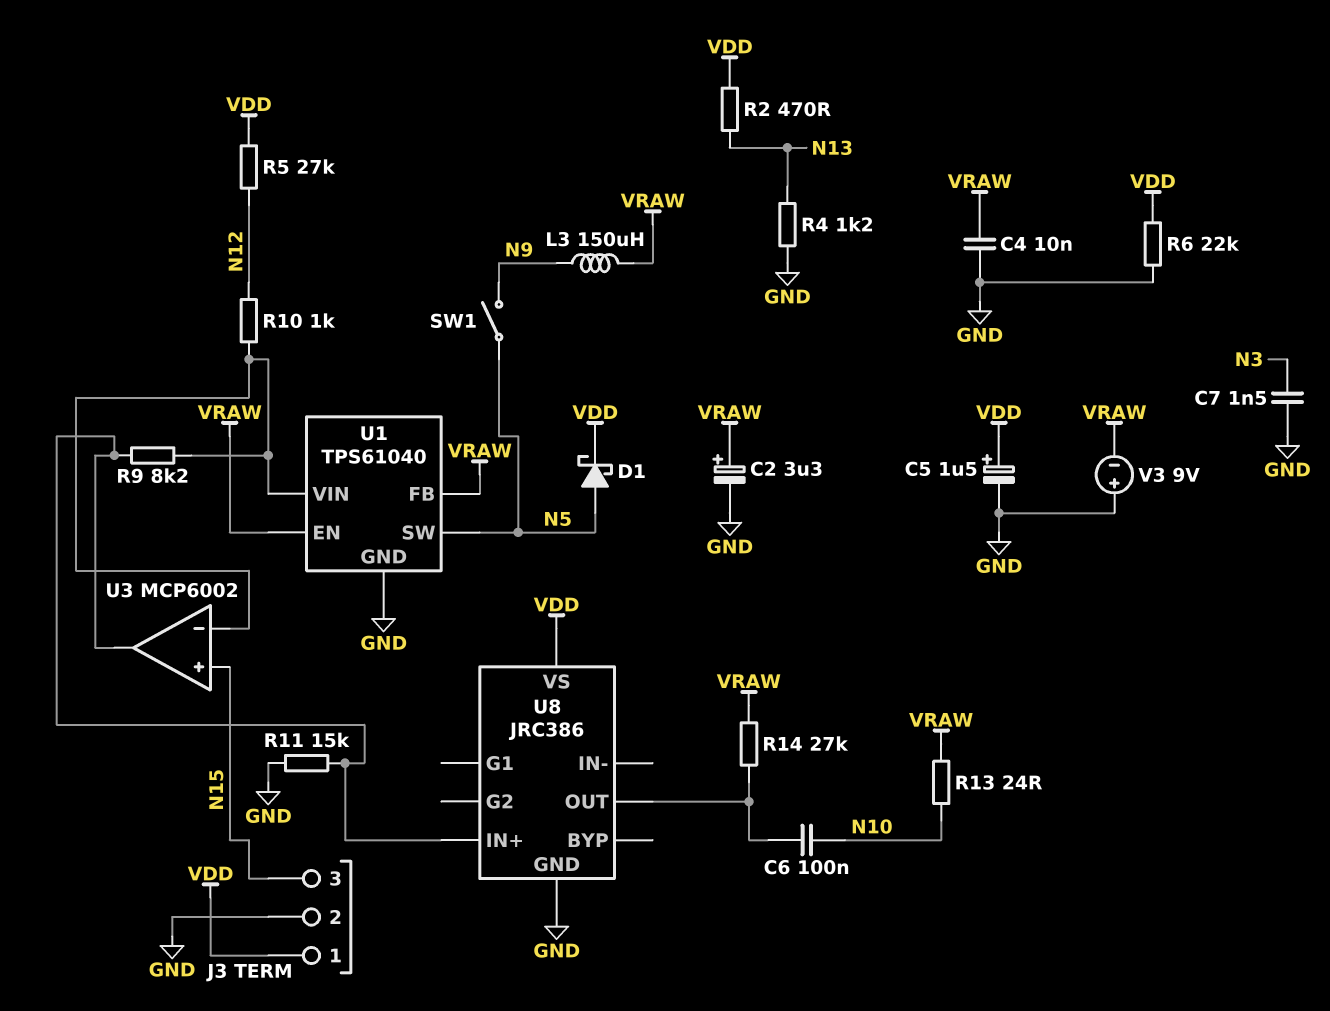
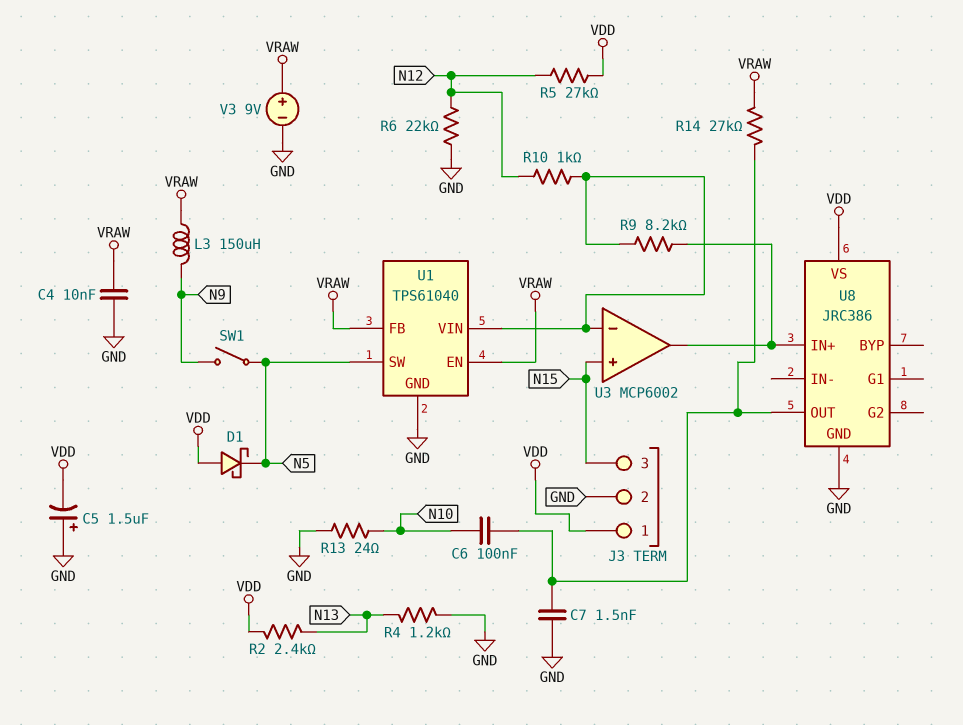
C2: 3.3uF (plus VRAW, minus GND) -> none
C5: 1.5uF (plus VDD, minus GND) -> 1.5uF (plus GND, minus VDD)
C7: 1.5nF (GND, N3) -> 1.5nF (GND, U8/OUT)
D1: schottky (A N5, K VDD) -> schottky (A VDD, K N5)
R2: 470 (N13, VDD) -> 2.4k (N13, VDD)
R6: 22k (GND, VDD) -> 22k (GND, N12)
R11: 15k (GND, U3/out) -> none
R13: 24 (N10, VRAW) -> 24 (GND, N10)
V3: 9V (plus GND, minus VRAW) -> 9V (plus VRAW, minus GND)

